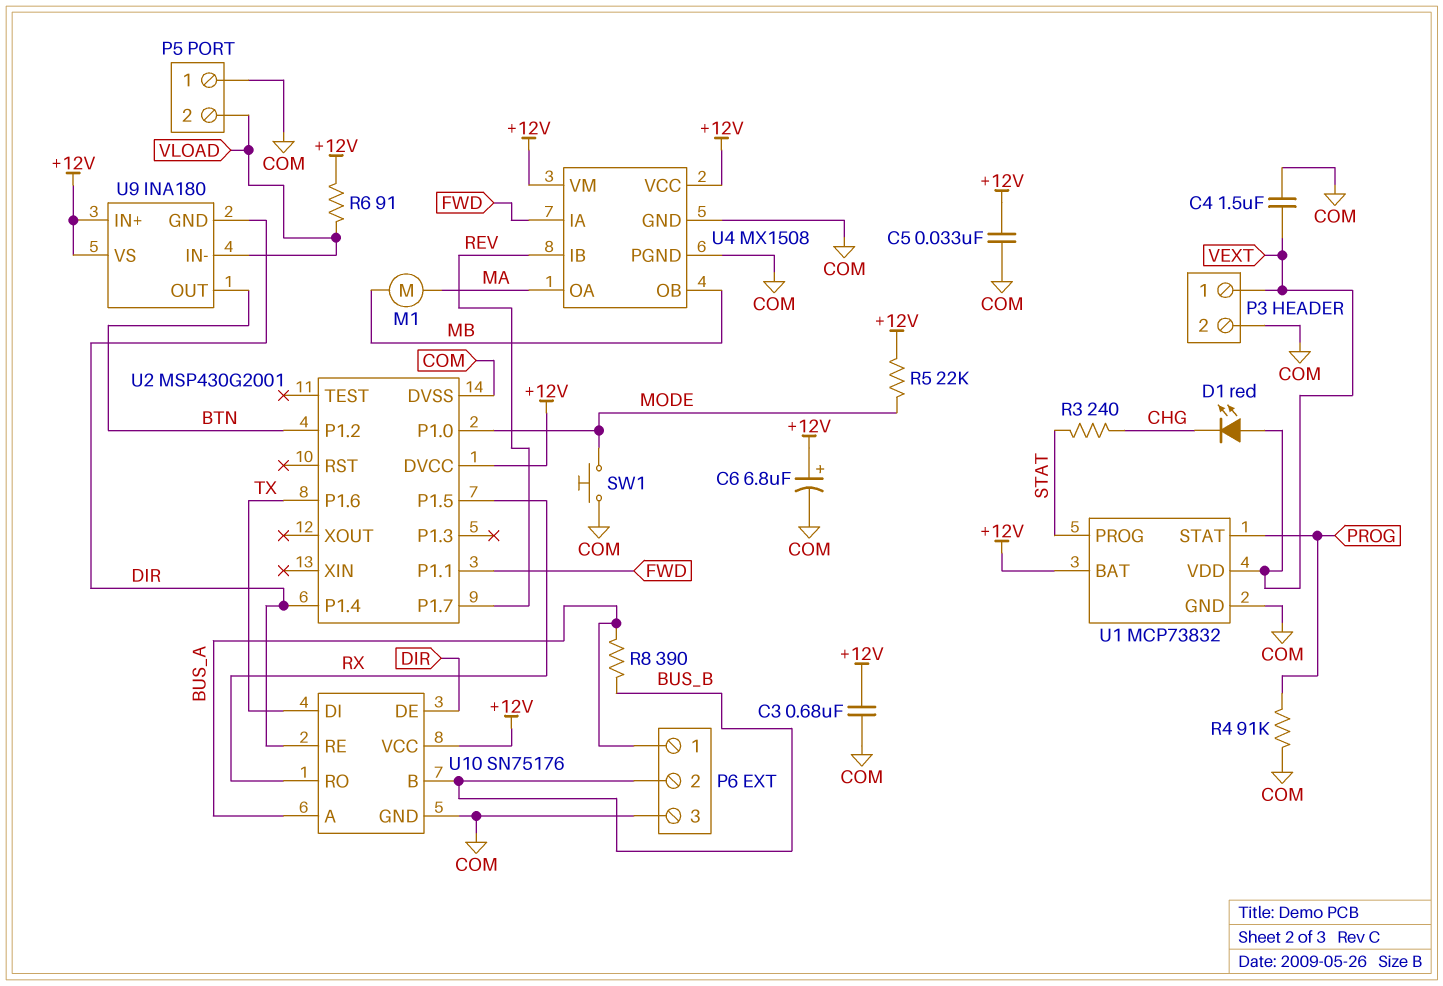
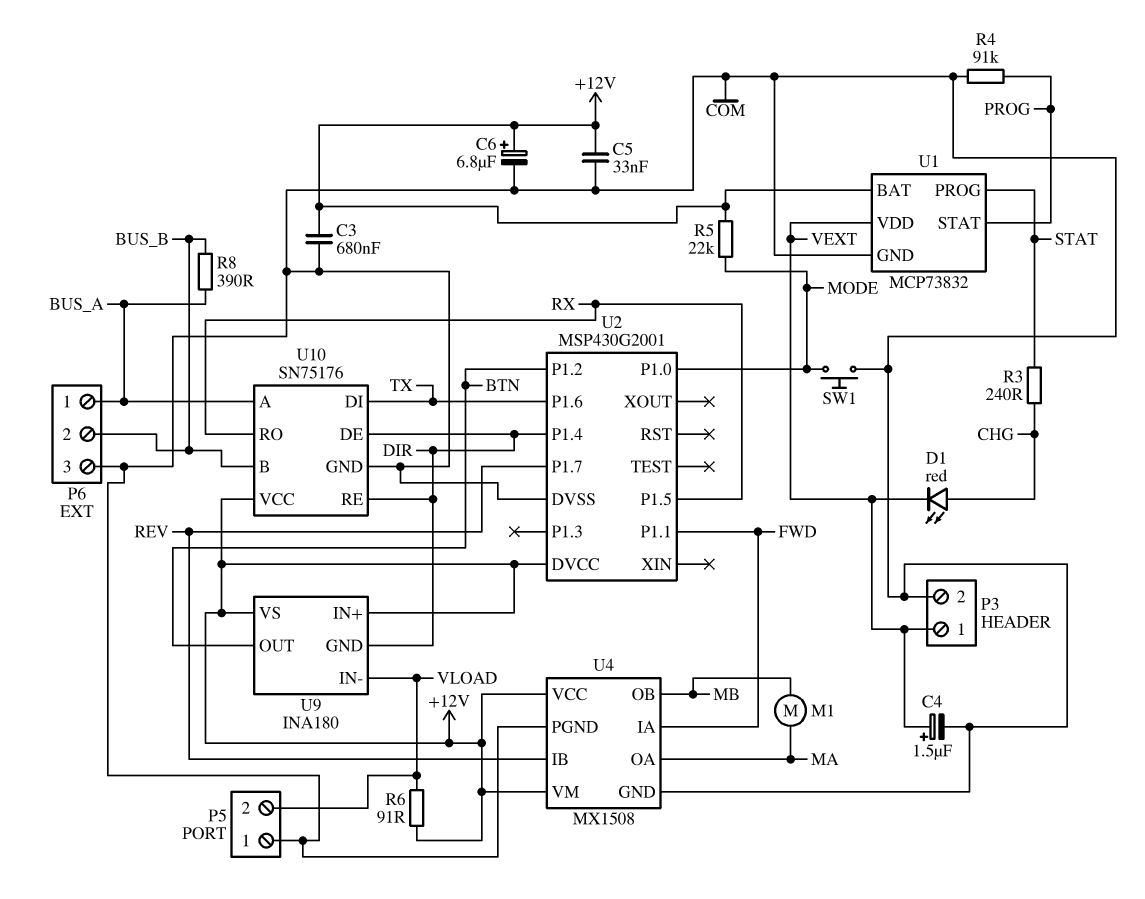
C4: 1.5uF (COM, VEXT) -> 1.5uF (plus VEXT, minus COM)
D1: LED red (A VEXT, K CHG) -> LED red (A CHG, K VEXT)

